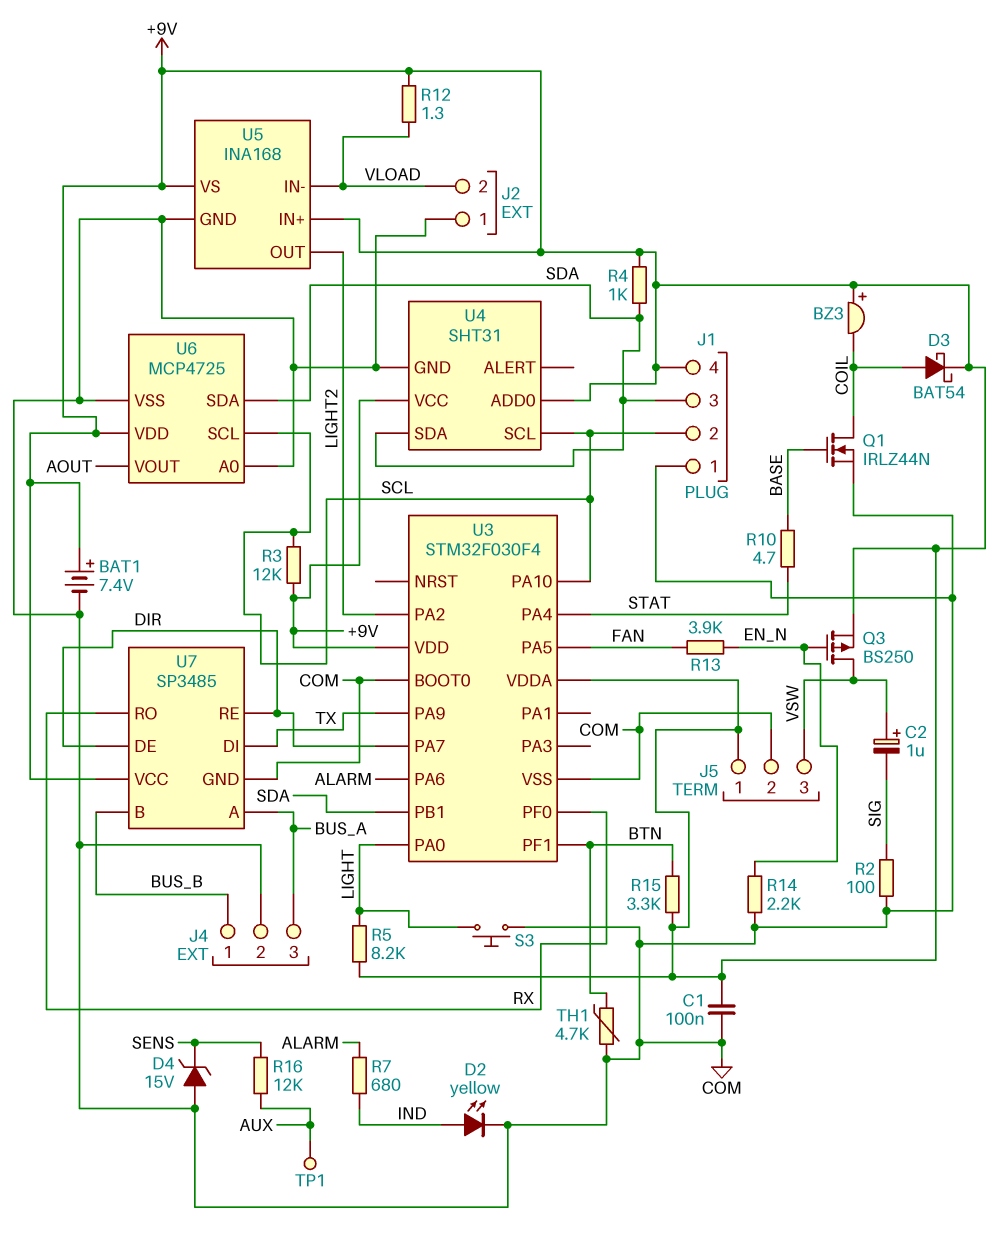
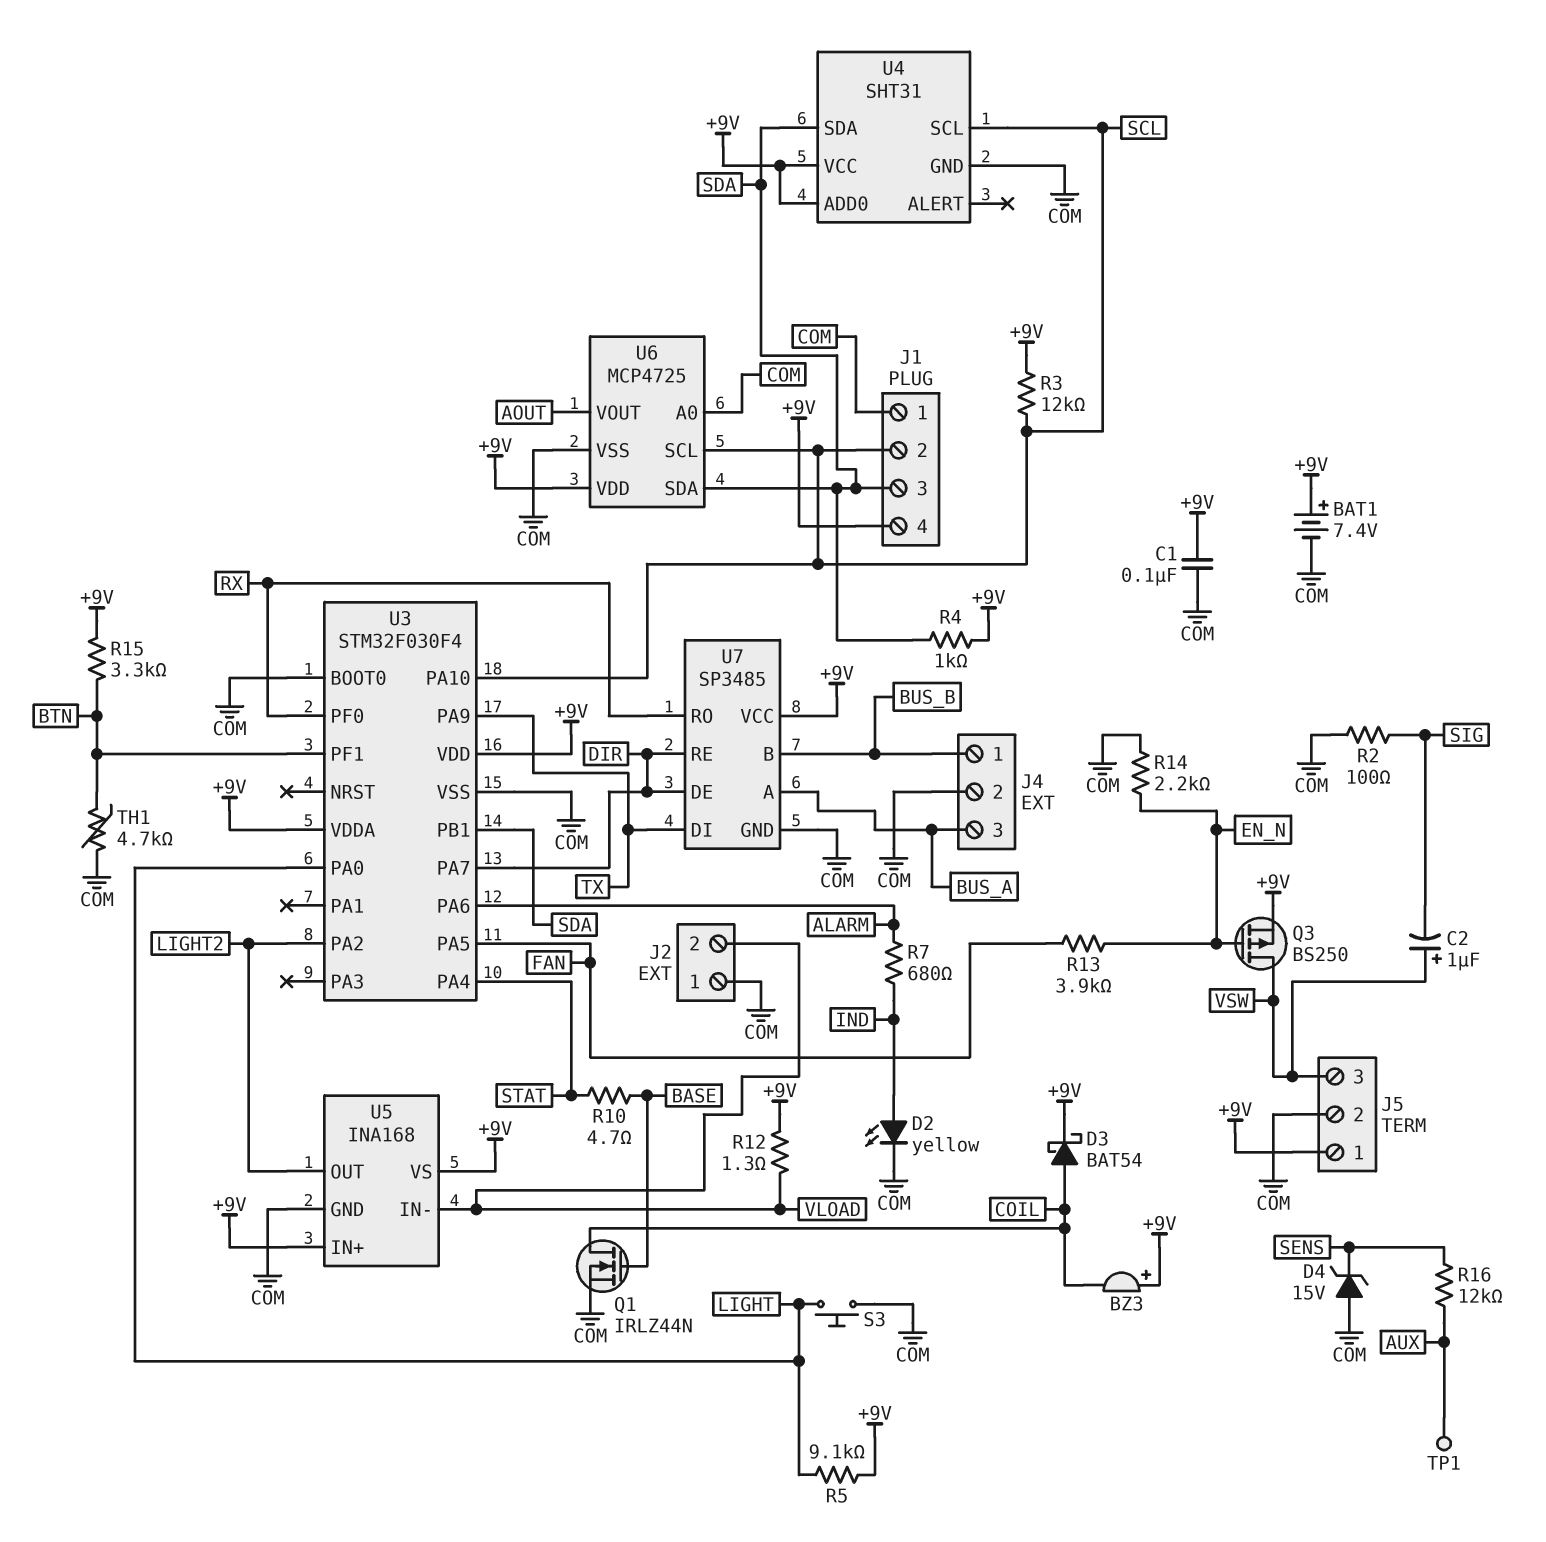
R5: 8.2k (+9V, LIGHT) -> 9.1k (+9V, LIGHT)

